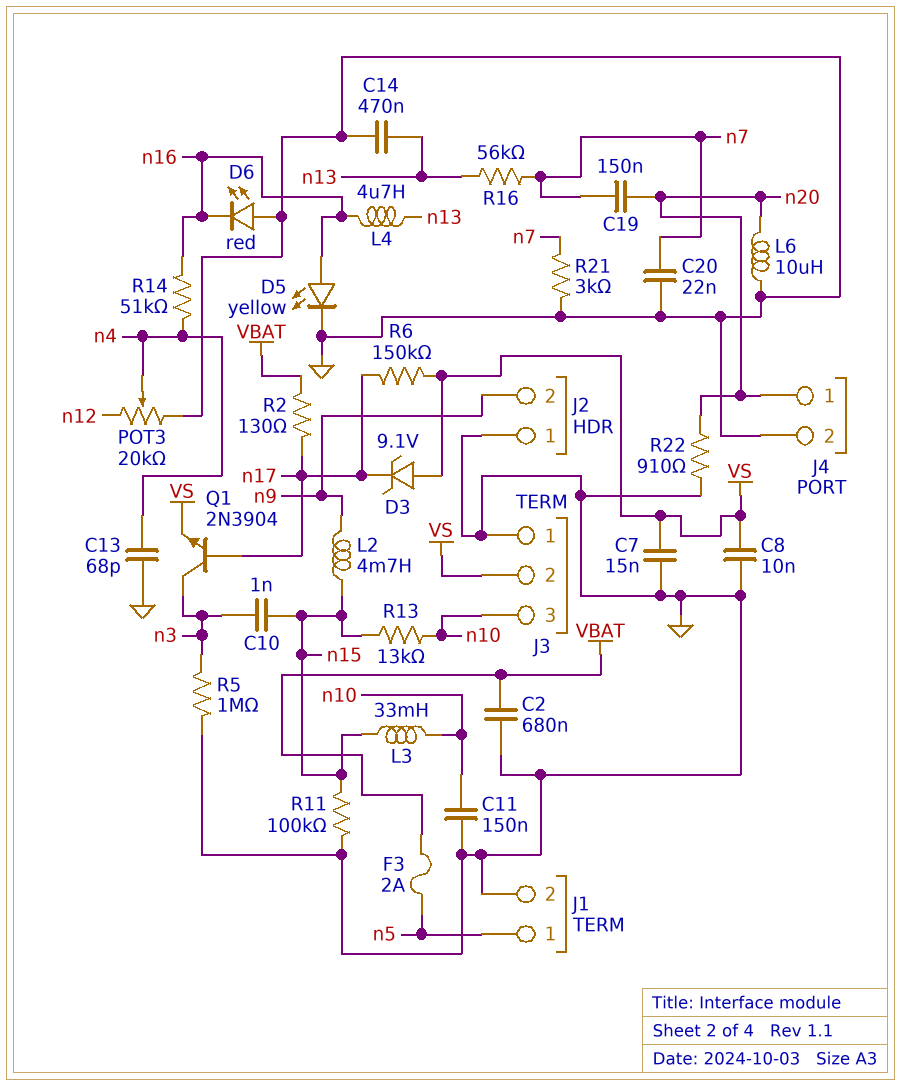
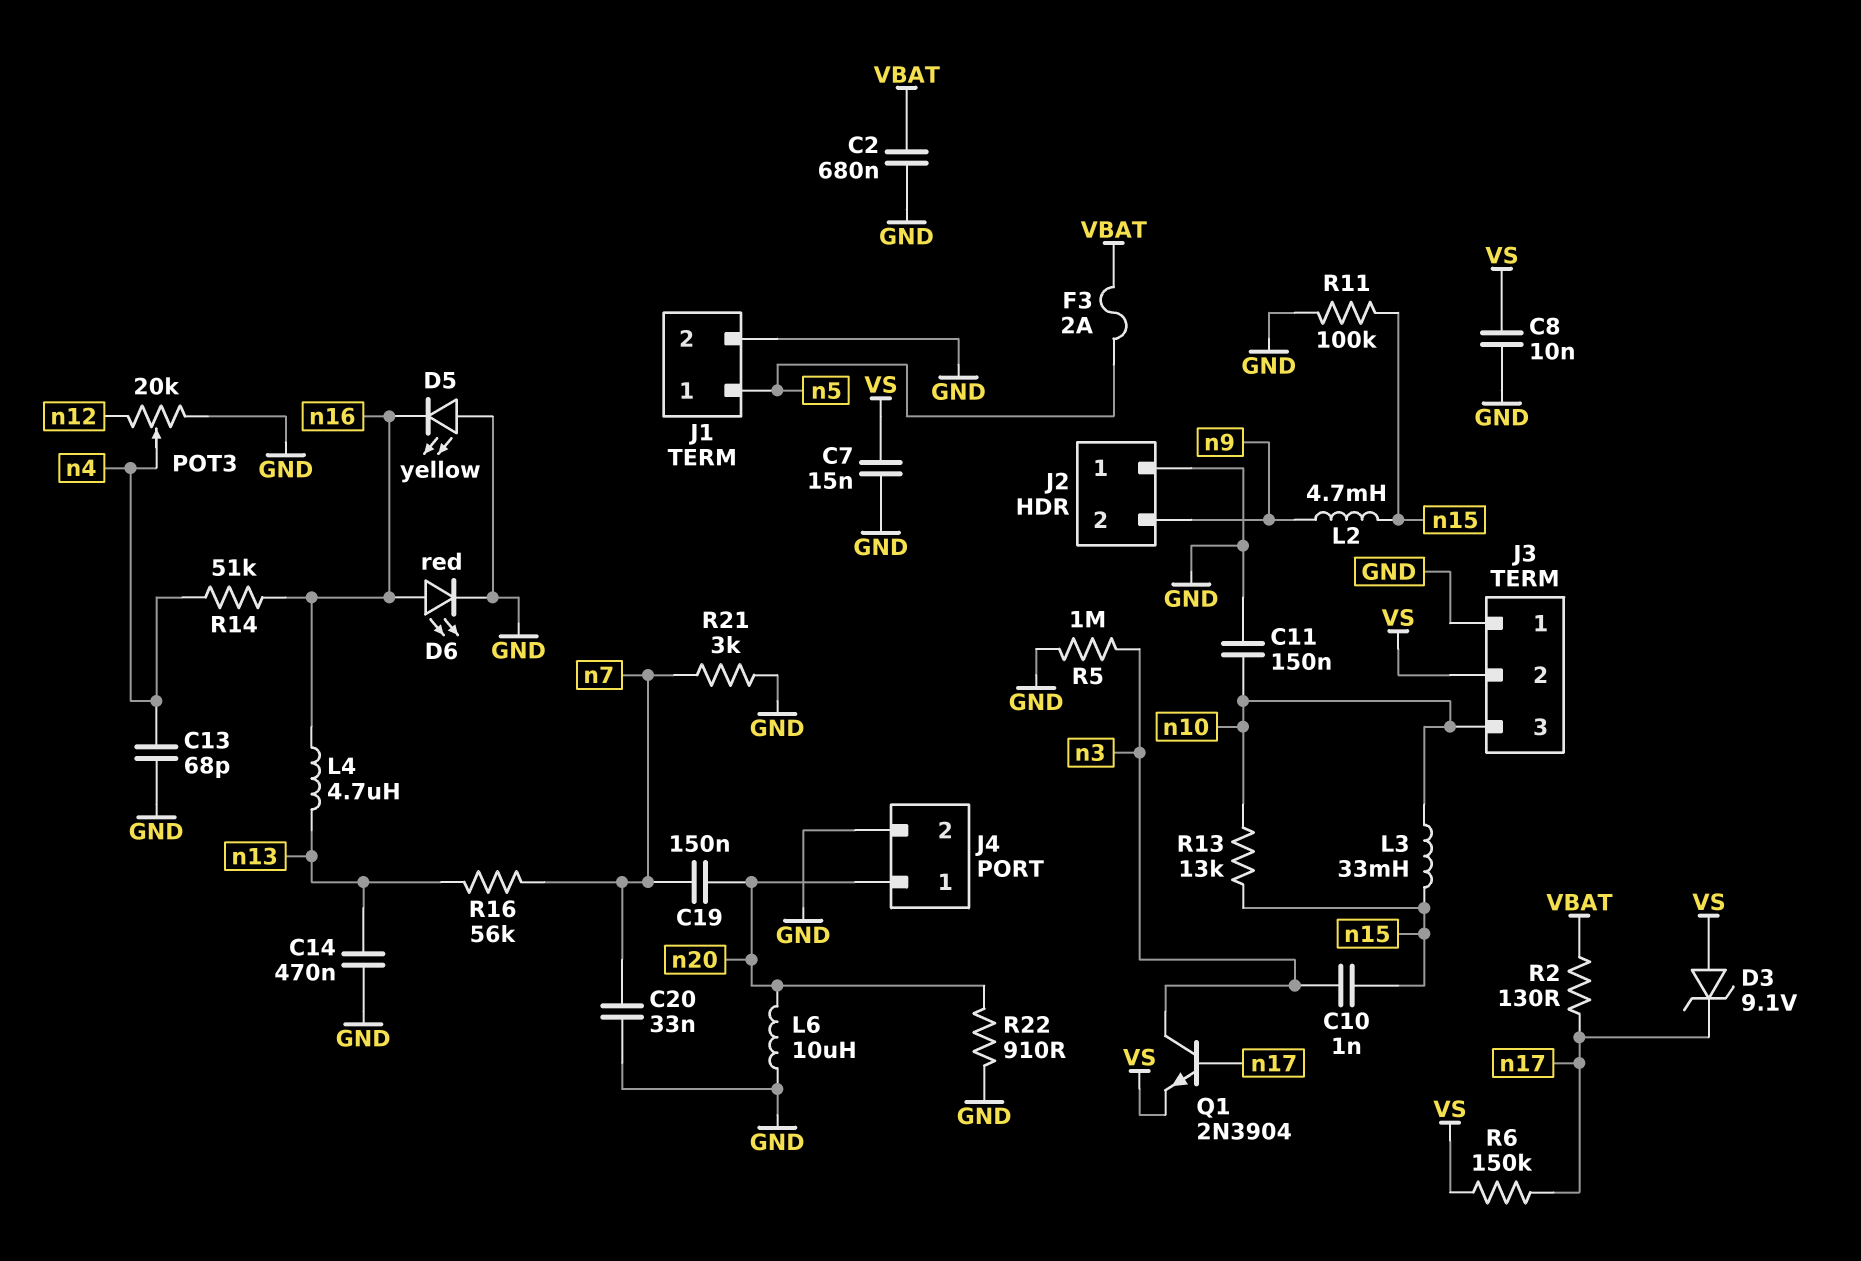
C20: 22nF (GND, n7) -> 33nF (GND, n7)
D5: LED yellow (A n16, K GND) -> LED yellow (A GND, K n16)
D6: LED red (A GND, K n16) -> LED red (A n16, K GND)

